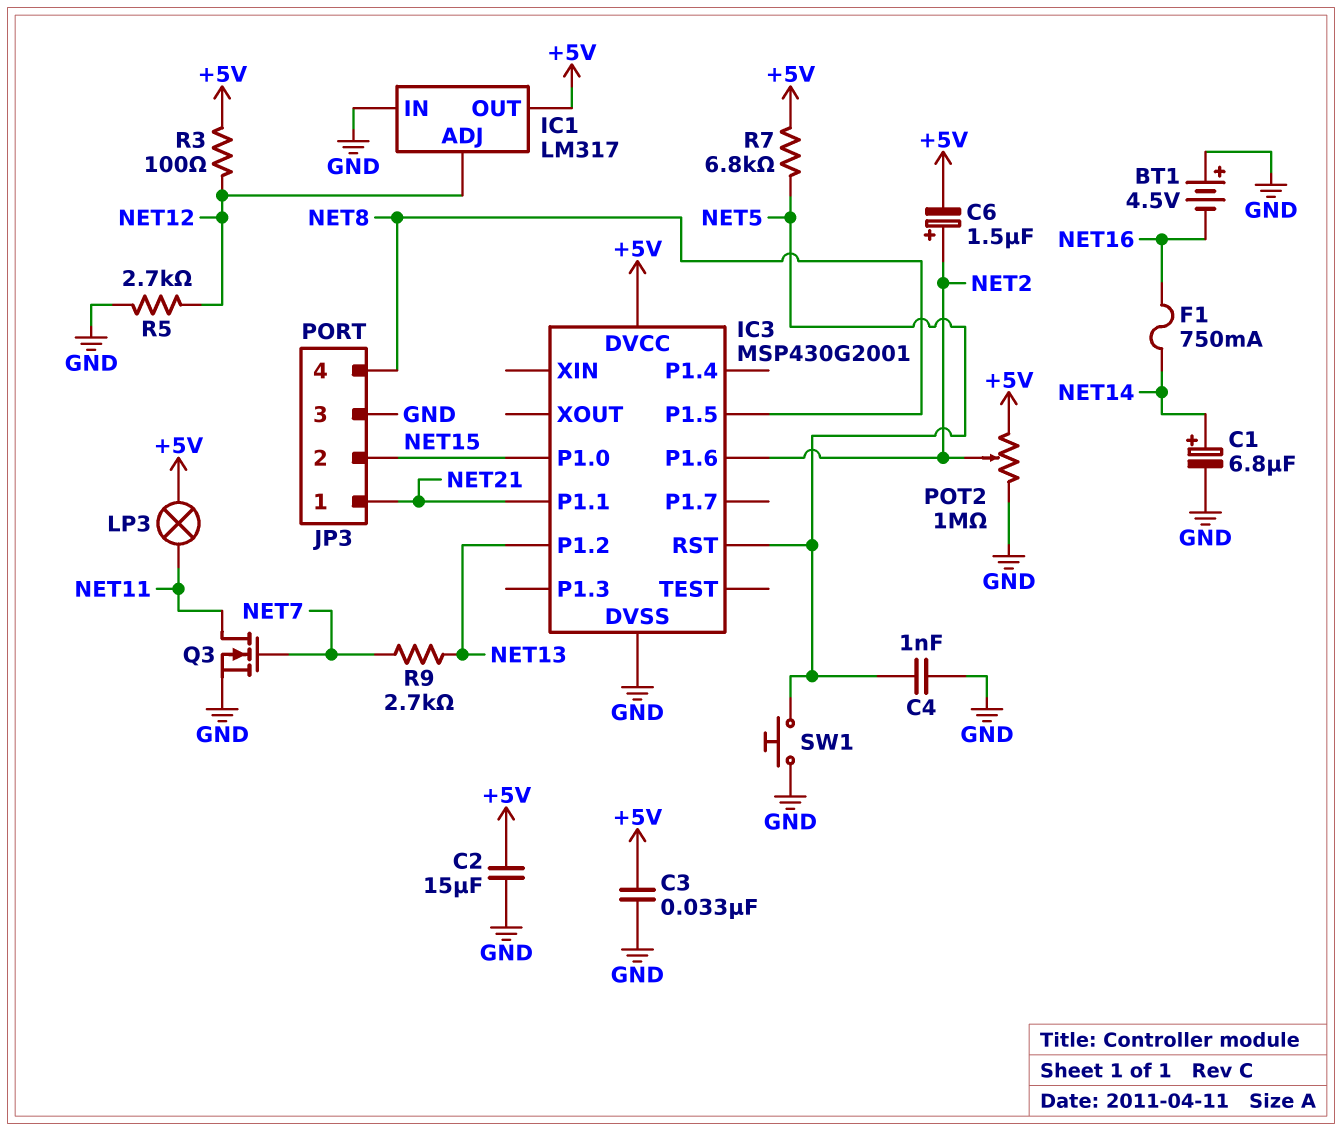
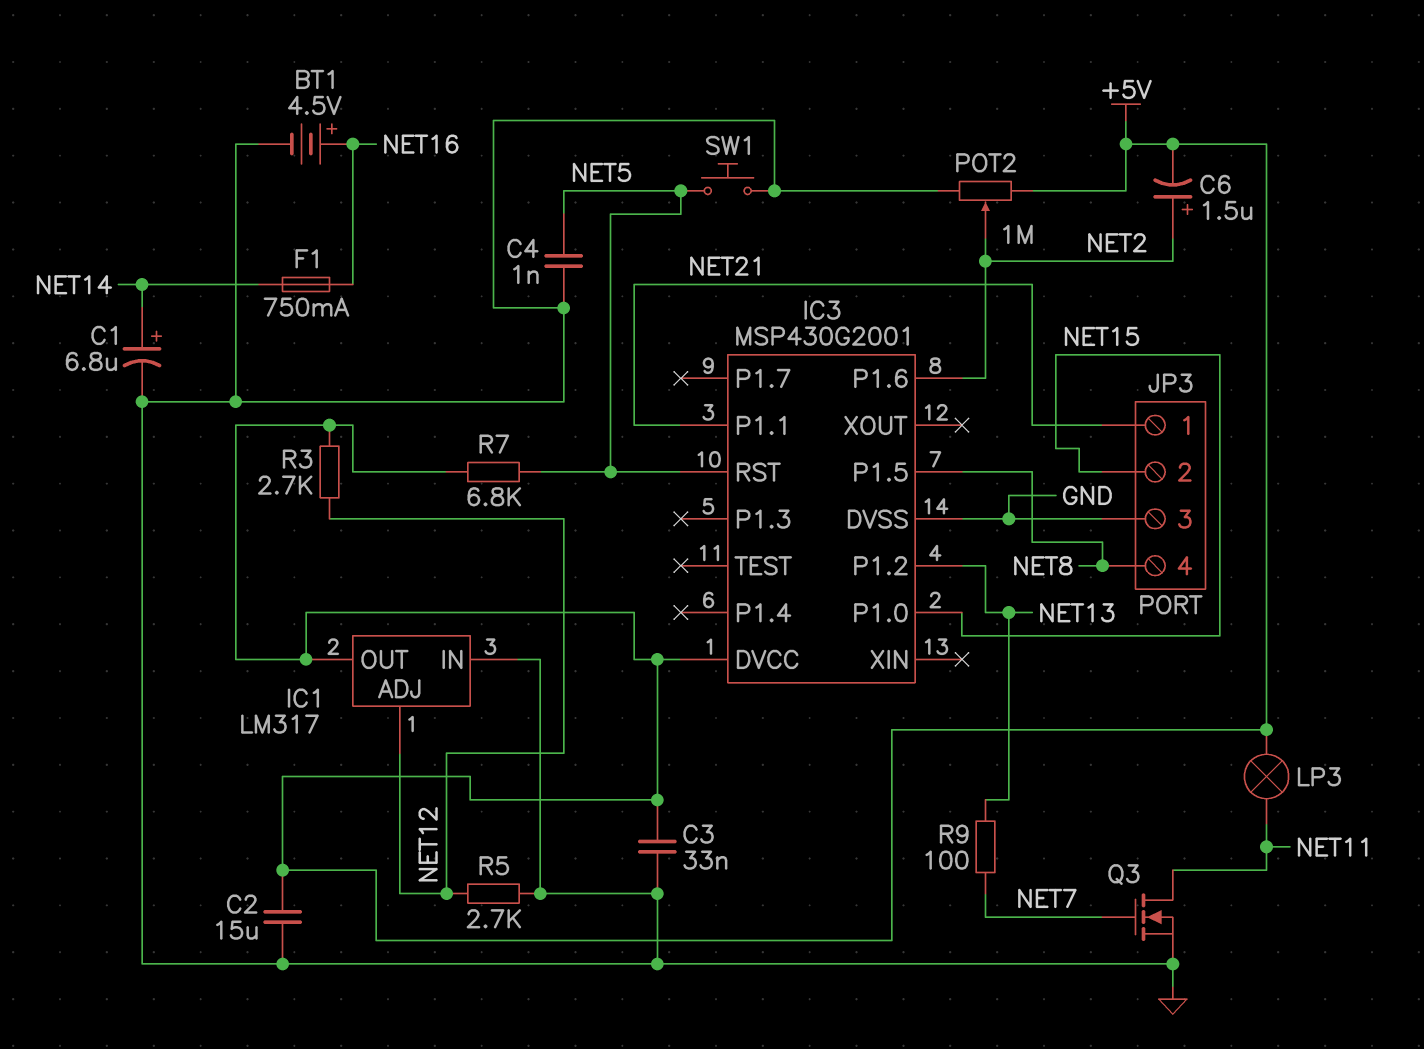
BT1: 4.5V (plus GND, minus NET16) -> 4.5V (plus NET16, minus GND)
R3: 100 (+5V, NET12) -> 2.7k (+5V, NET12)
R9: 2.7k (NET7, NET13) -> 100 (NET7, NET13)

